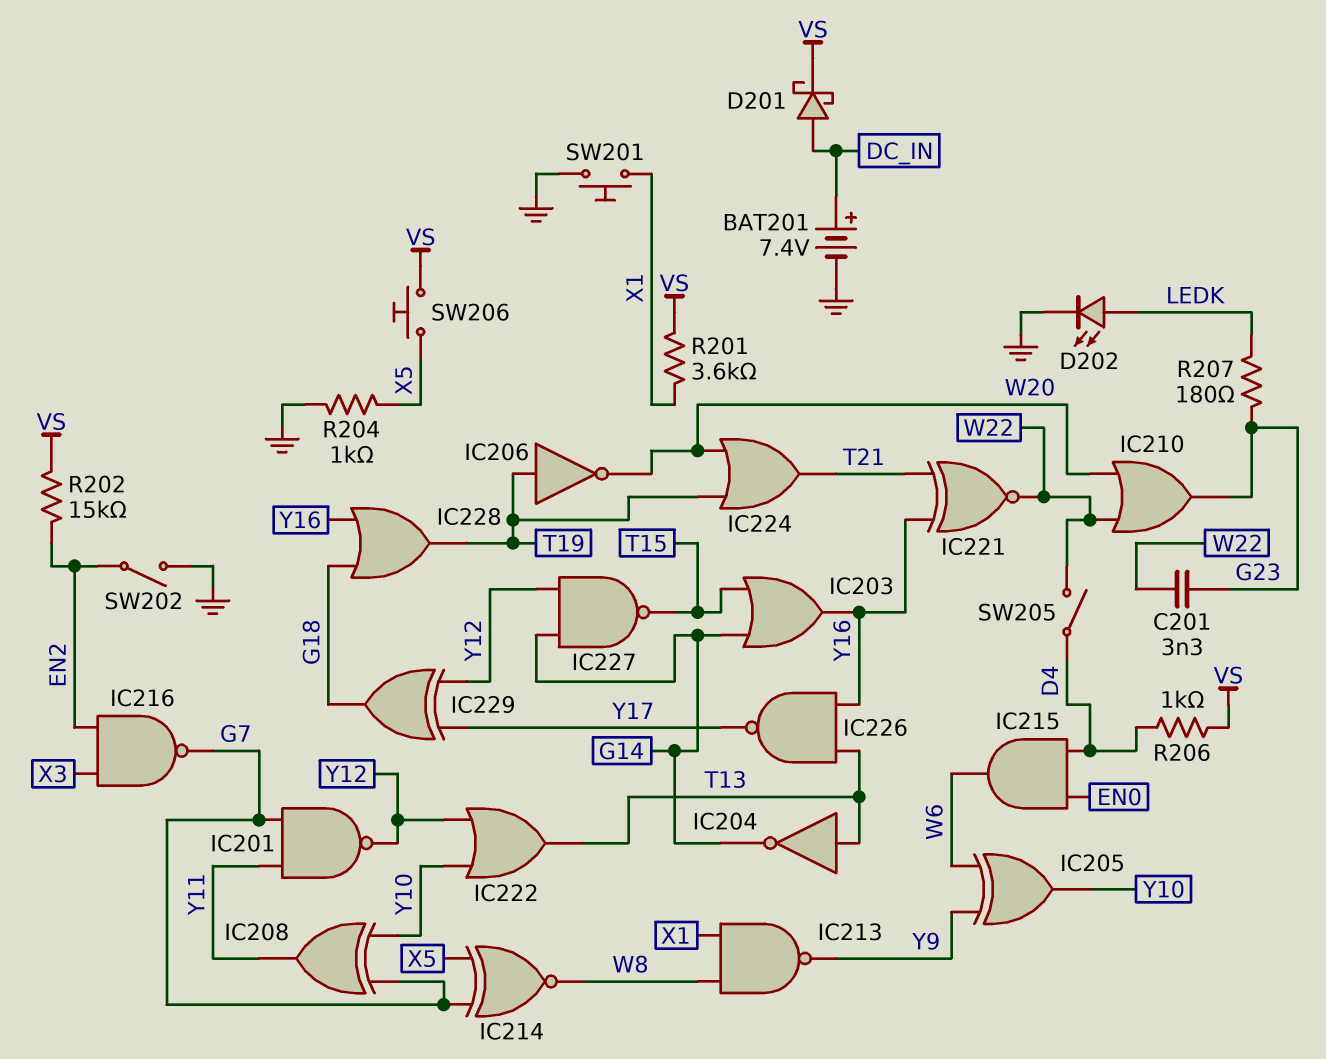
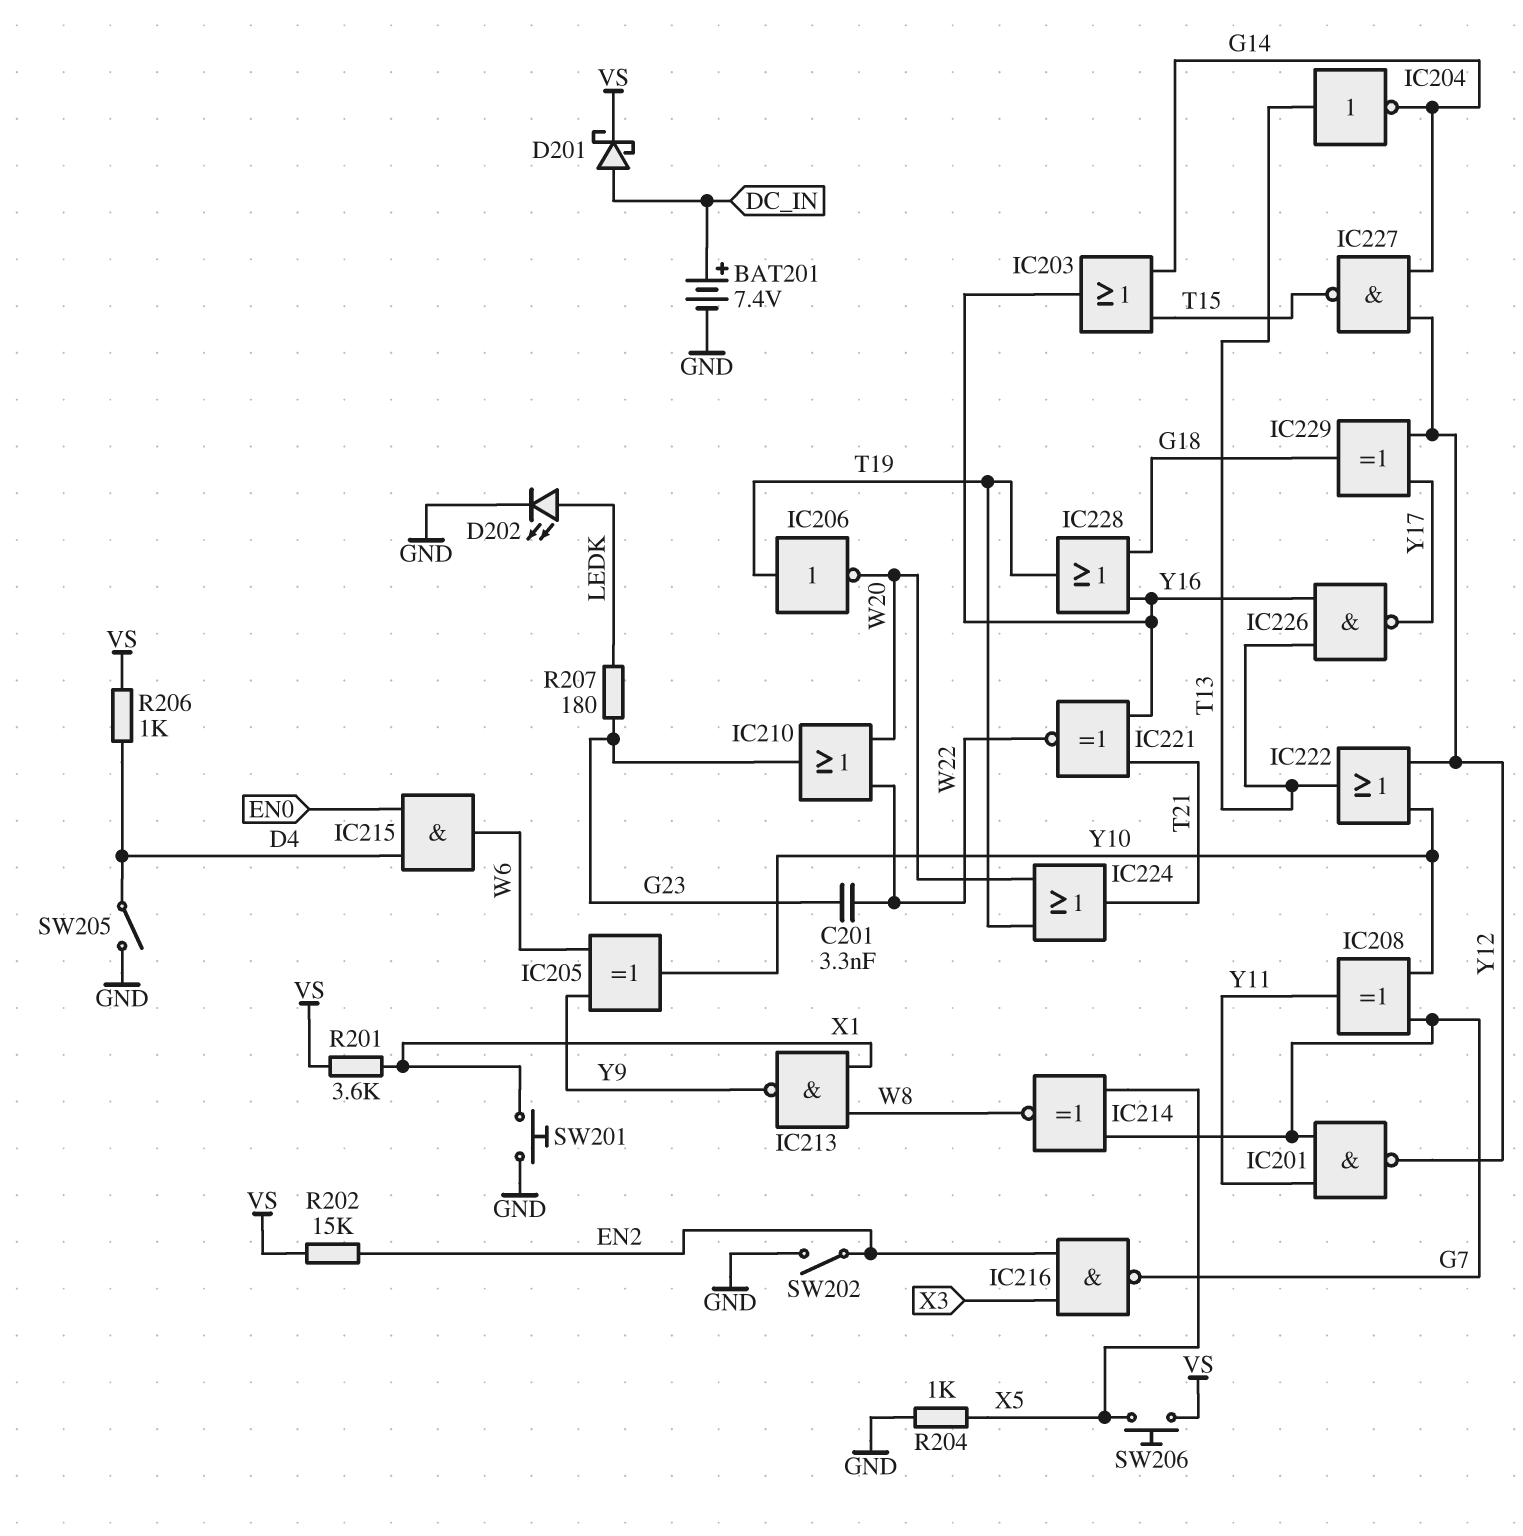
SW205: switch (D4, W22) -> switch (D4, GND)

